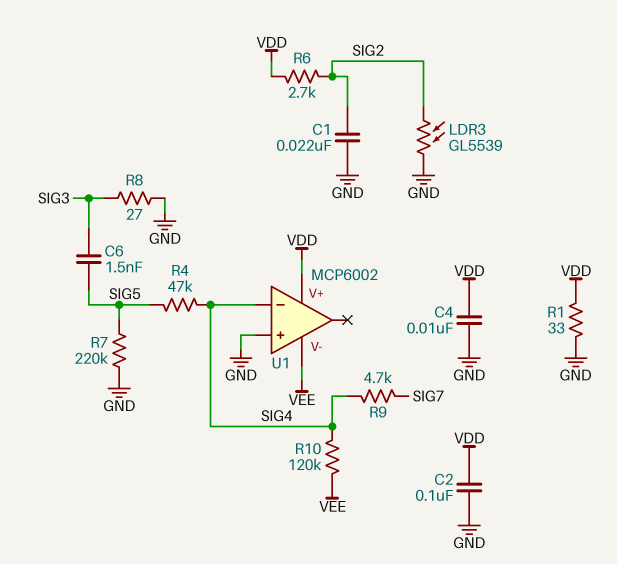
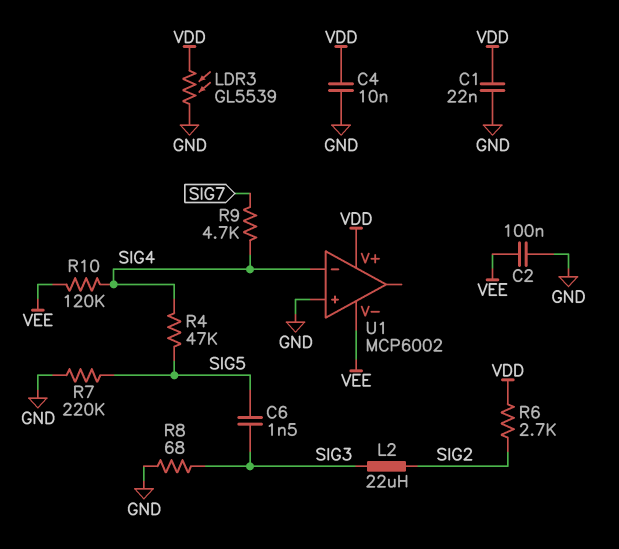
C1: 22nF (GND, SIG2) -> 22nF (GND, VDD)
C2: 100nF (GND, VDD) -> 100nF (GND, VEE)
L2: none -> 22uH (SIG2, SIG3)
LDR3: GL5539 (GND, SIG2) -> GL5539 (GND, VDD)
R1: 33 (GND, VDD) -> none
R8: 27 (GND, SIG3) -> 68 (GND, SIG3)

